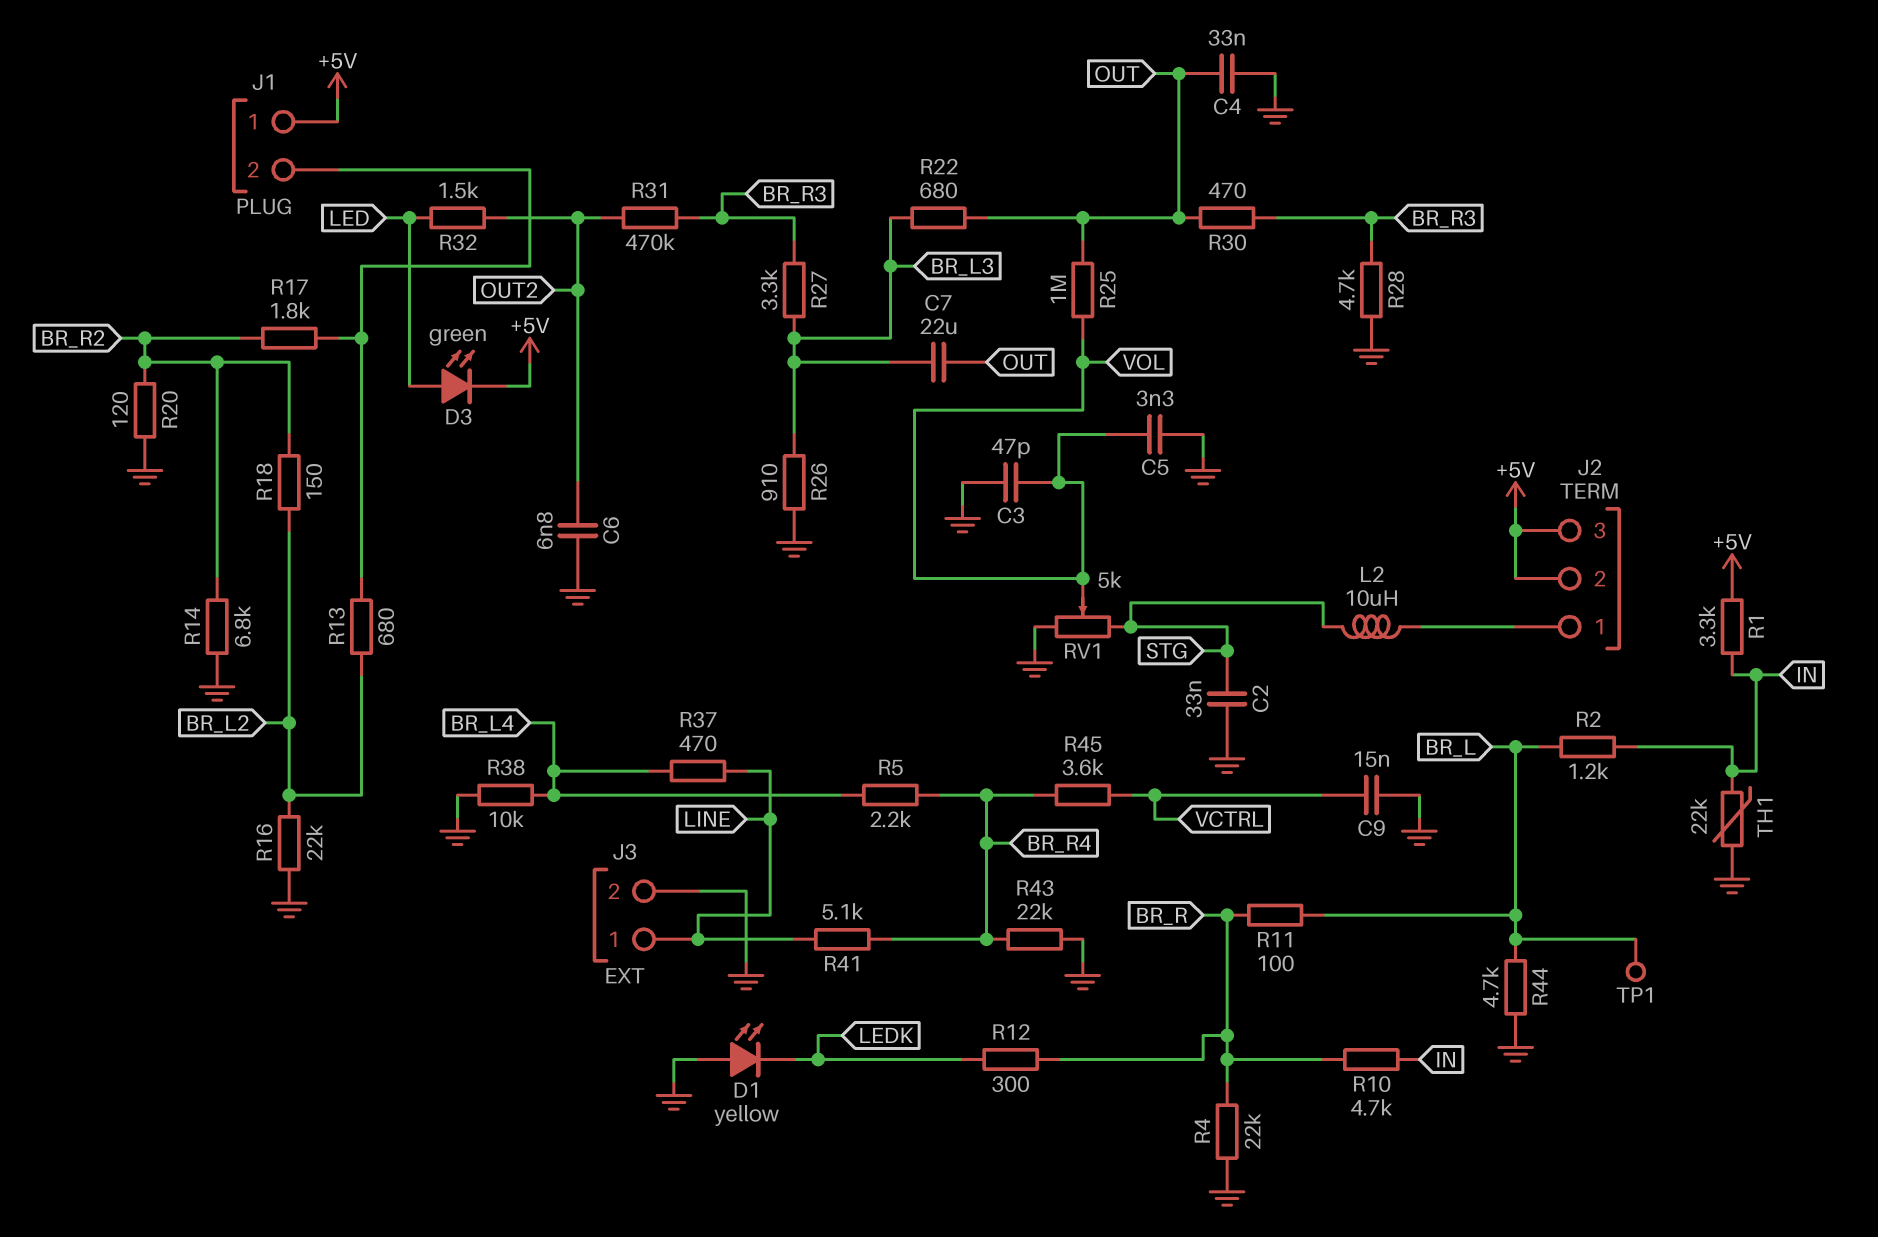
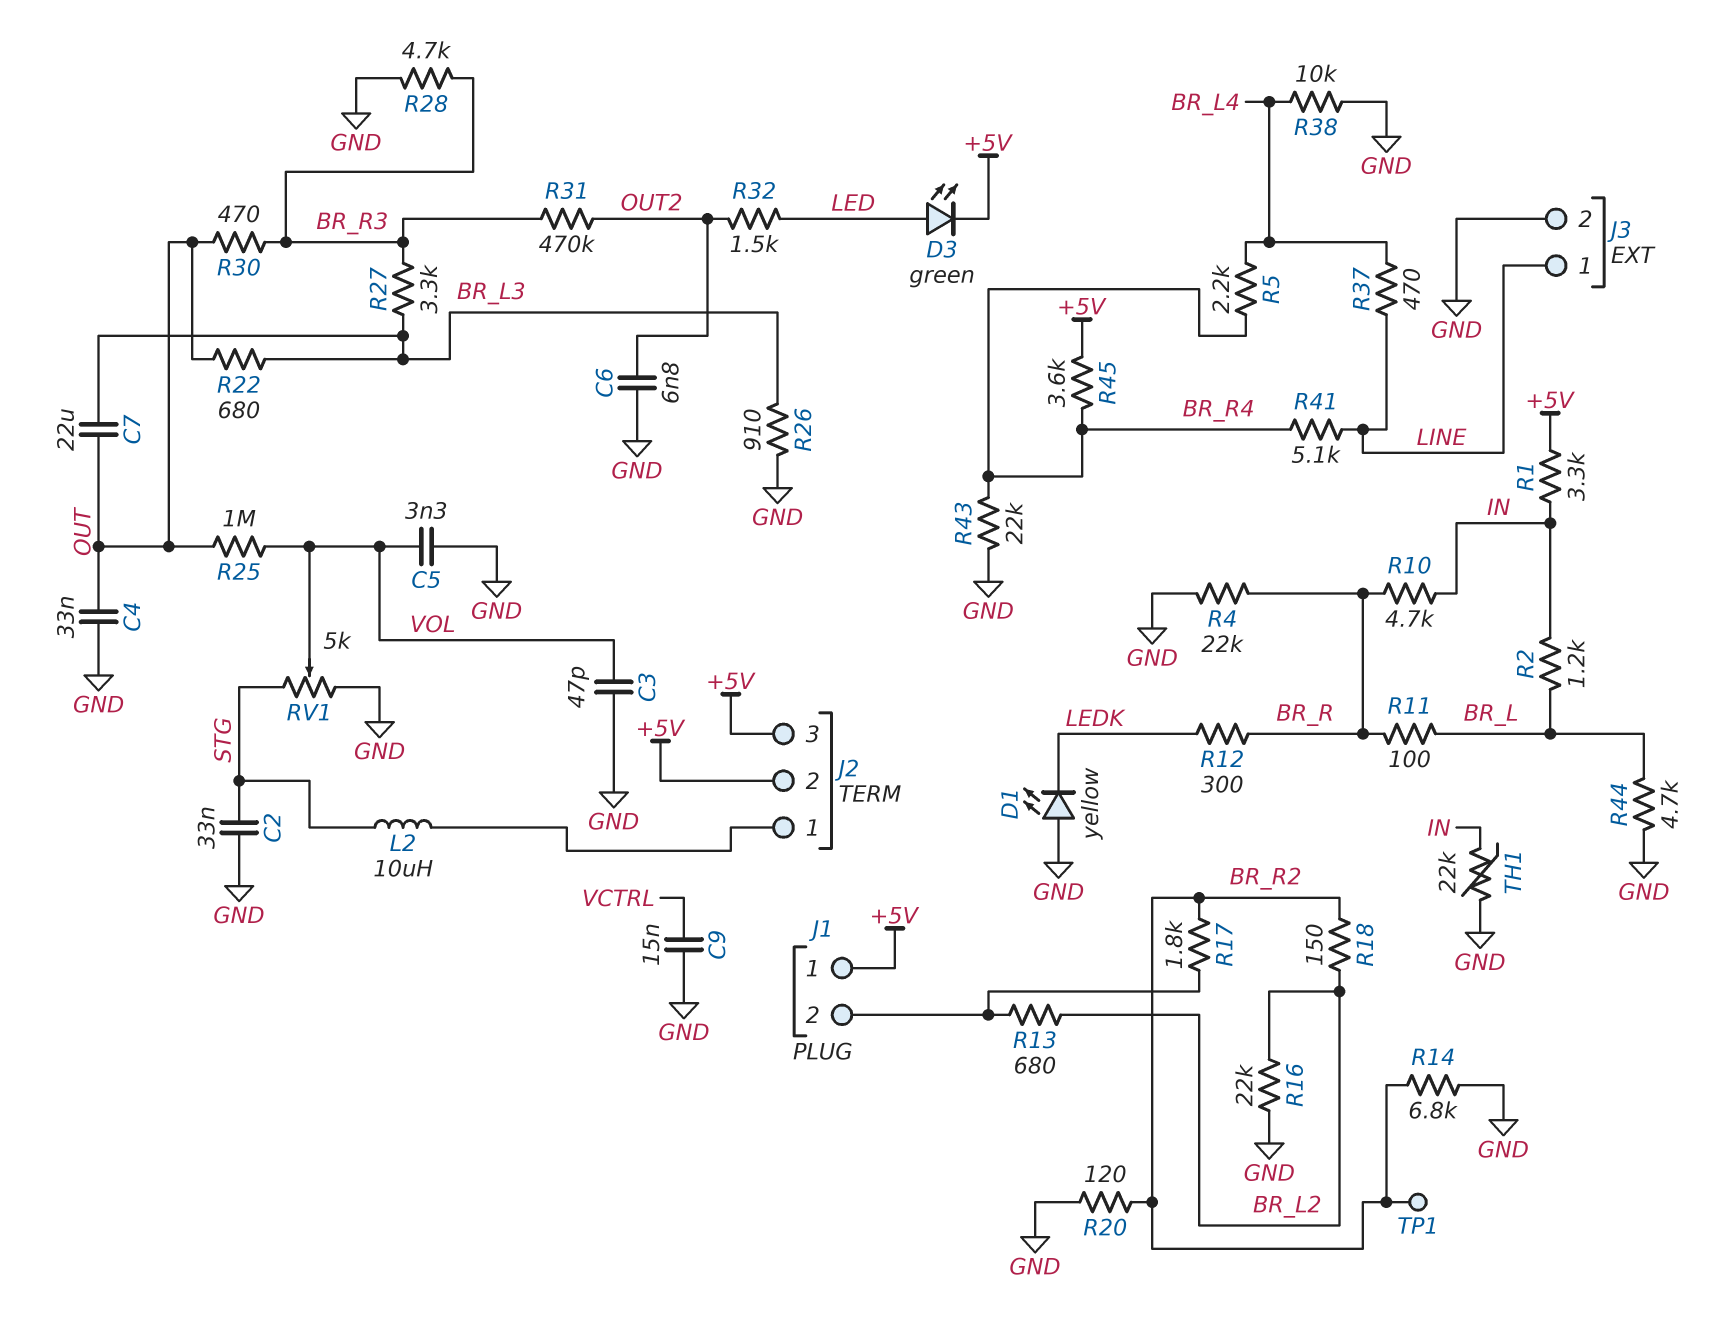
R45: 3.6k (BR_R4, VCTRL) -> 3.6k (+5V, BR_R4)
TP1: test point (BR_L) -> test point (BR_R2)

